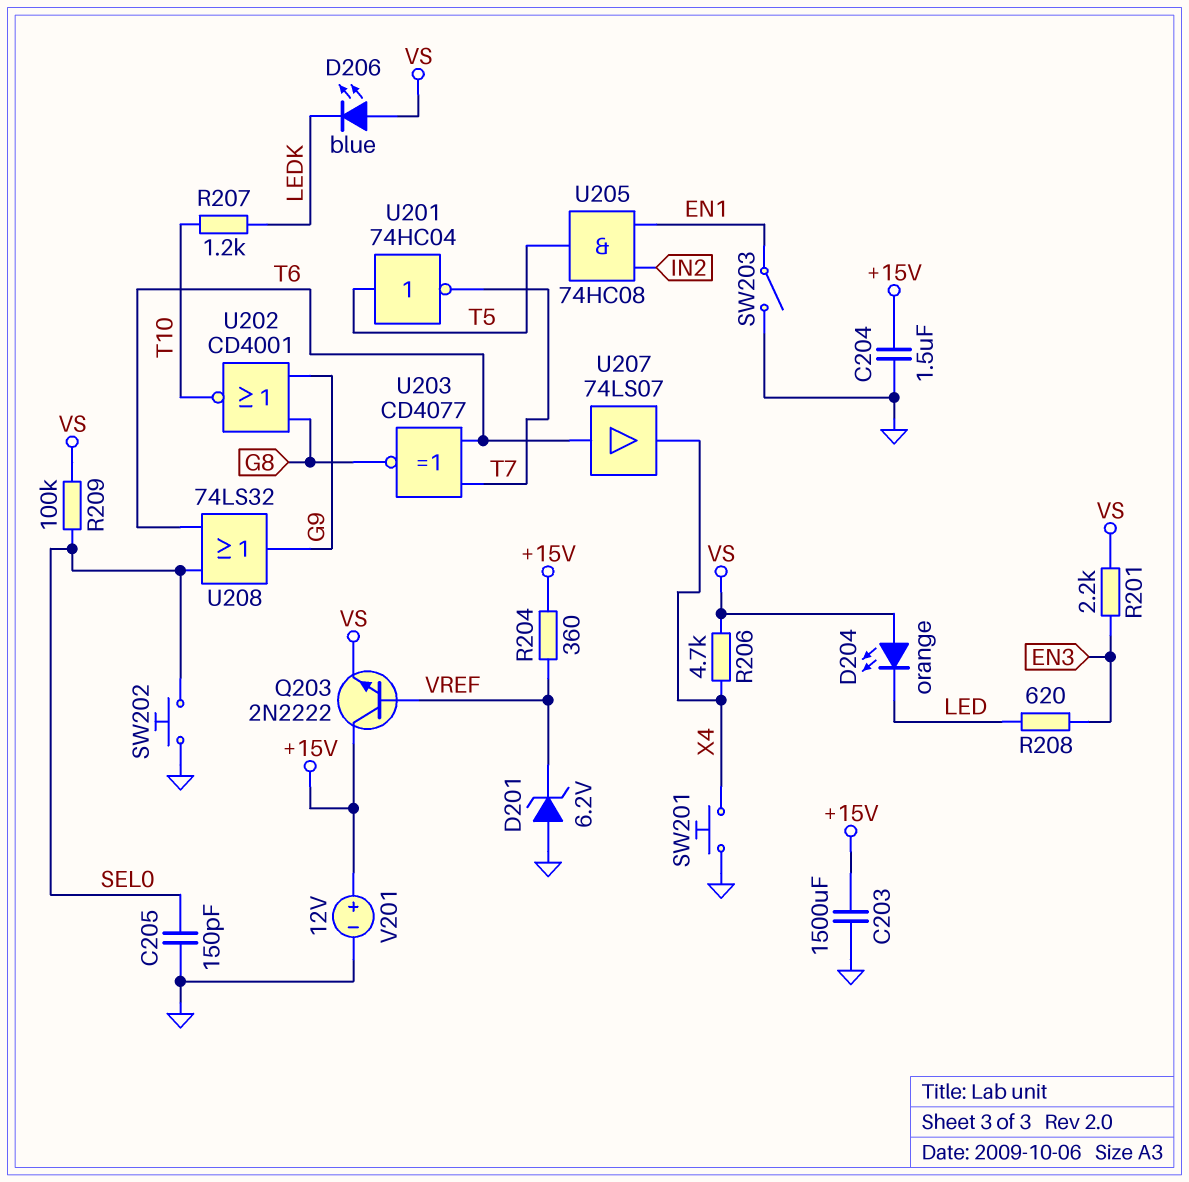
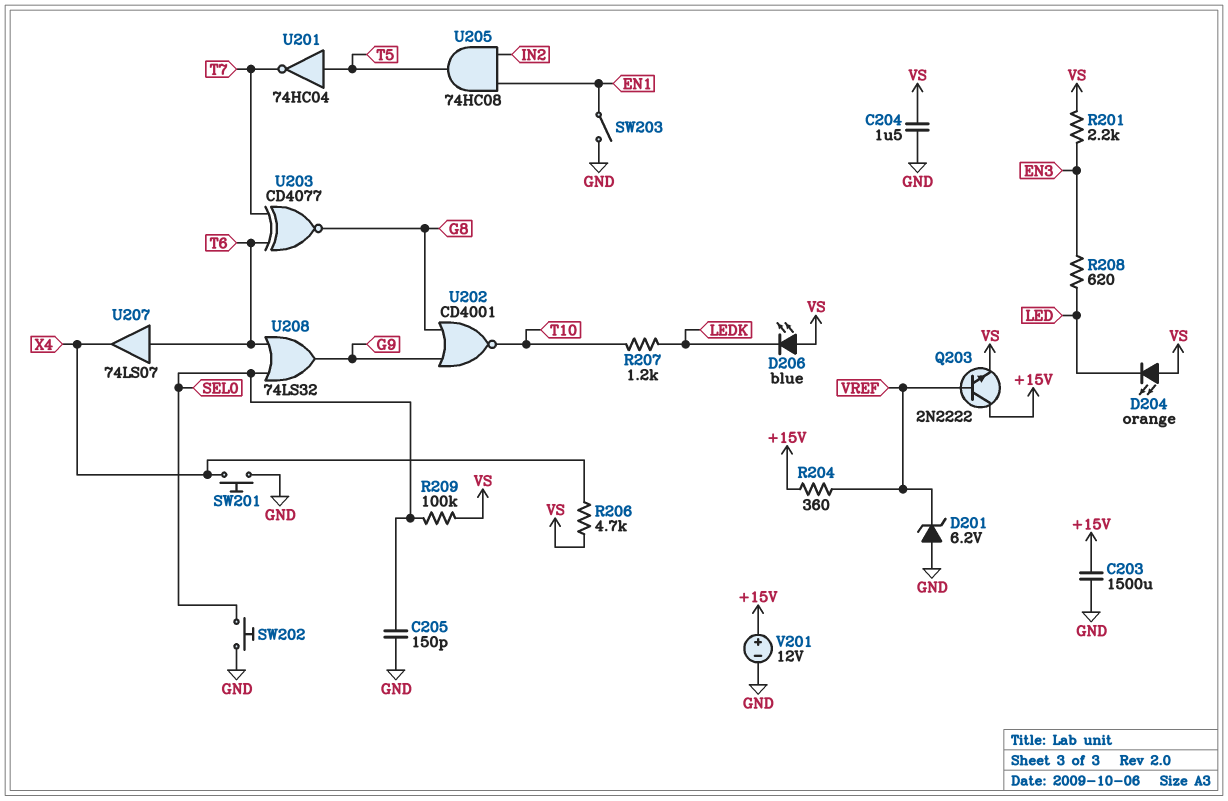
C204: 1.5uF (+15V, GND) -> 1.5uF (GND, VS)

